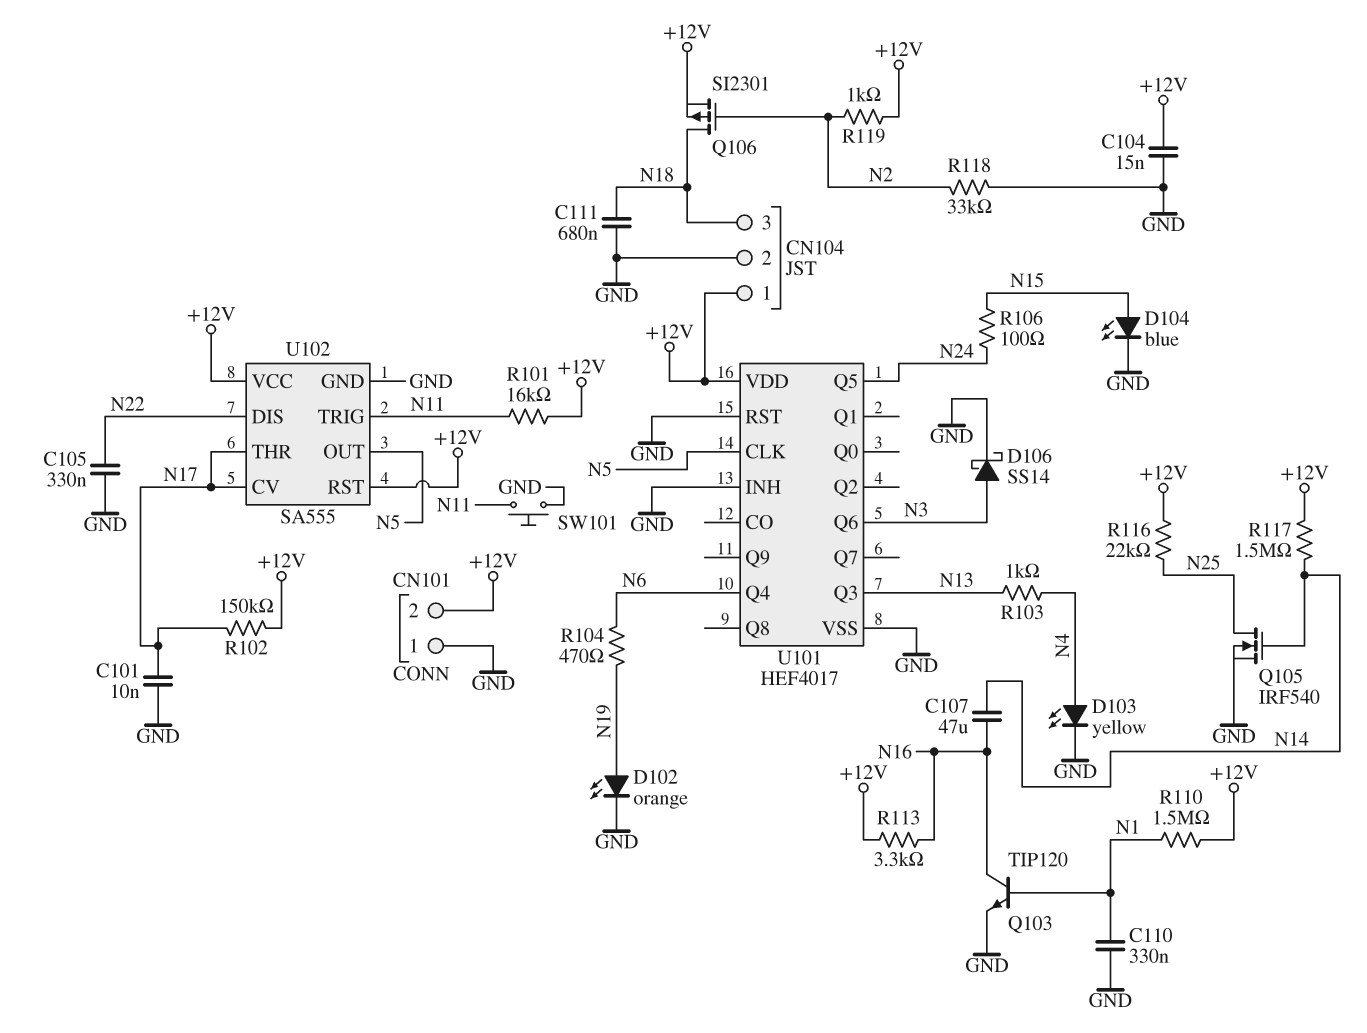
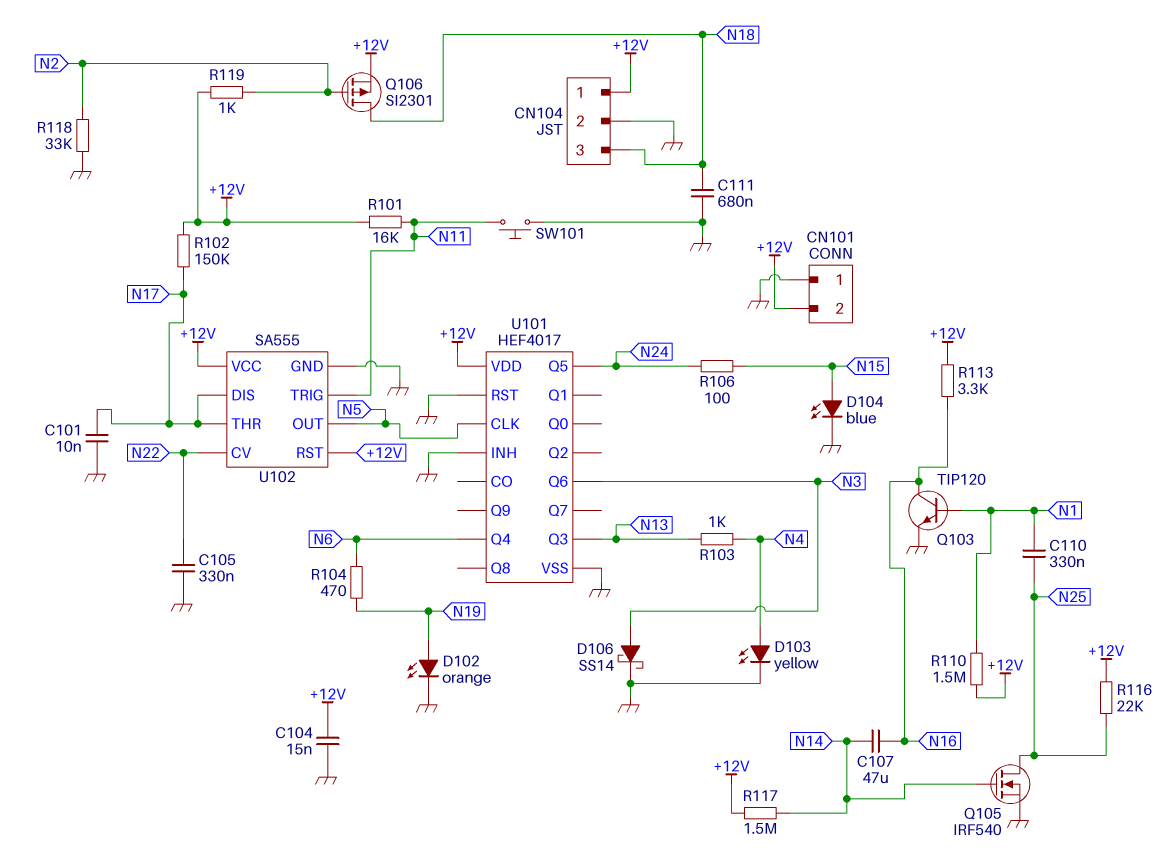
C110: 330nF (GND, N1) -> 330nF (N1, N25)
U102 pin CV: N17 -> N22
U102 pin DIS: N22 -> N17

